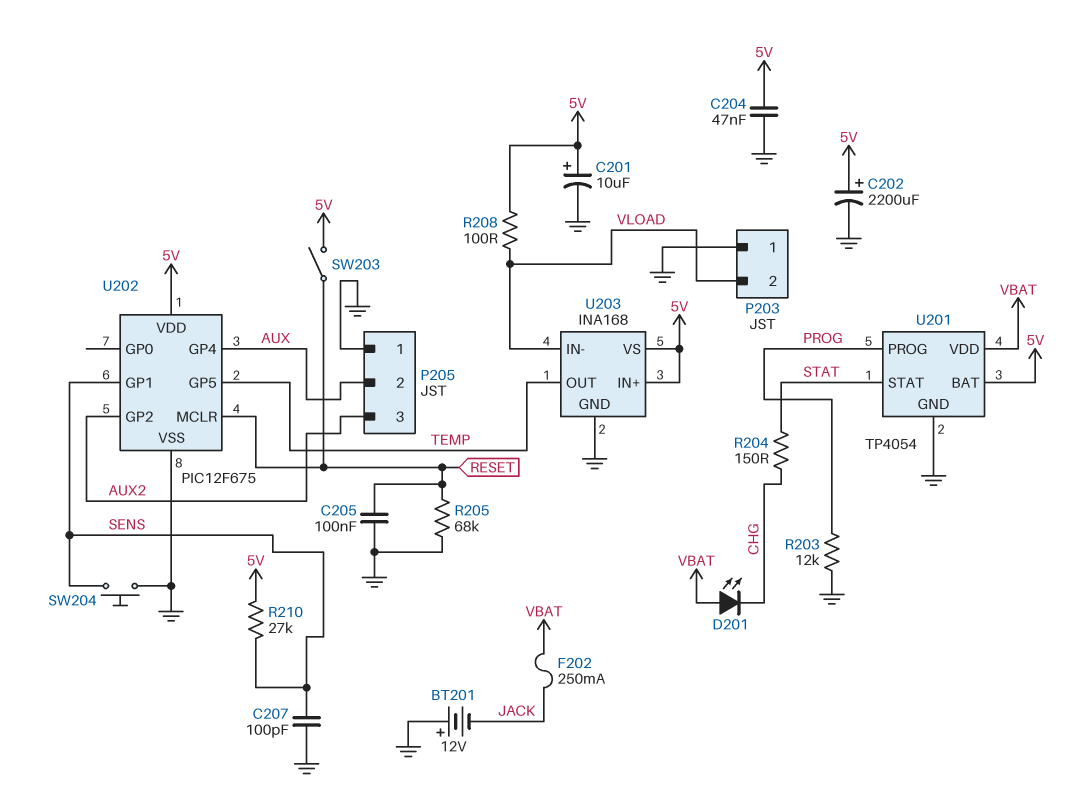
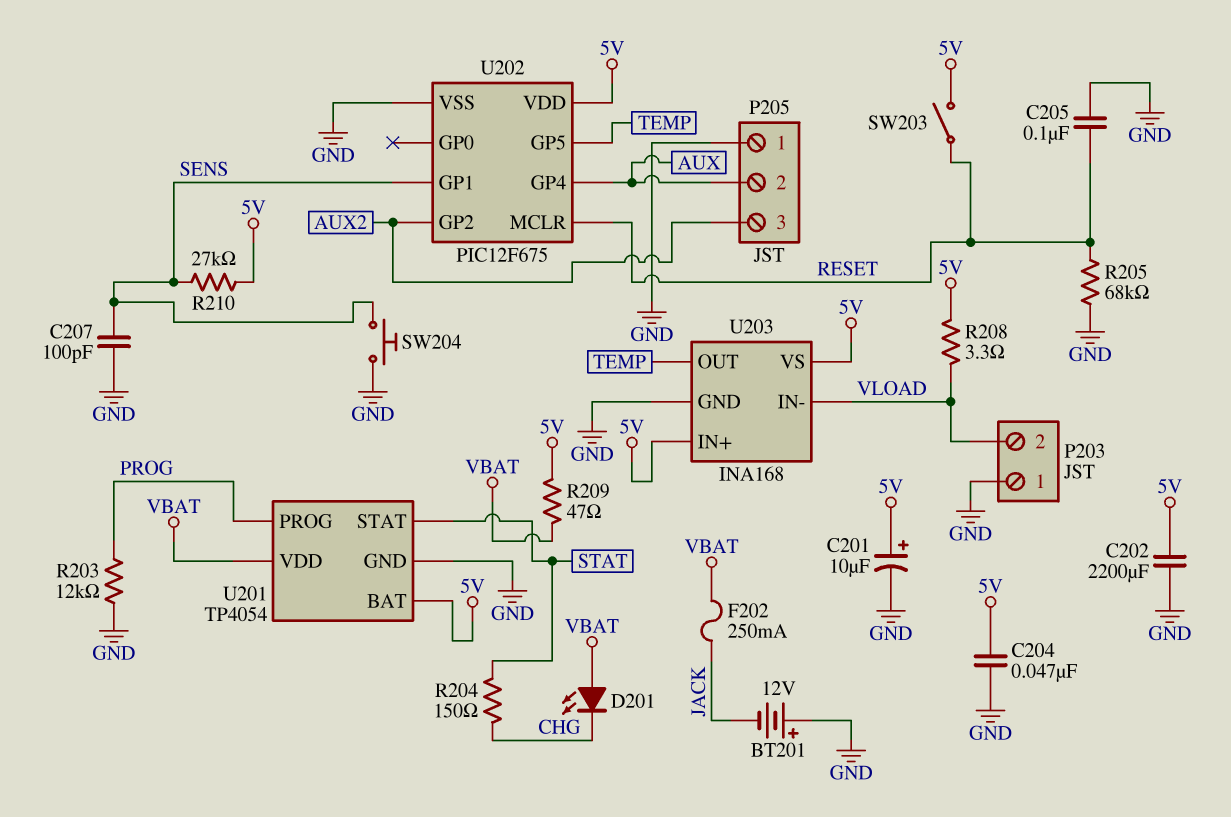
C202: 2200uF (plus 5V, minus GND) -> 2200uF (5V, GND)
R208: 100 (5V, VLOAD) -> 3.3 (5V, VLOAD)
R209: none -> 47 (5V, VBAT)

